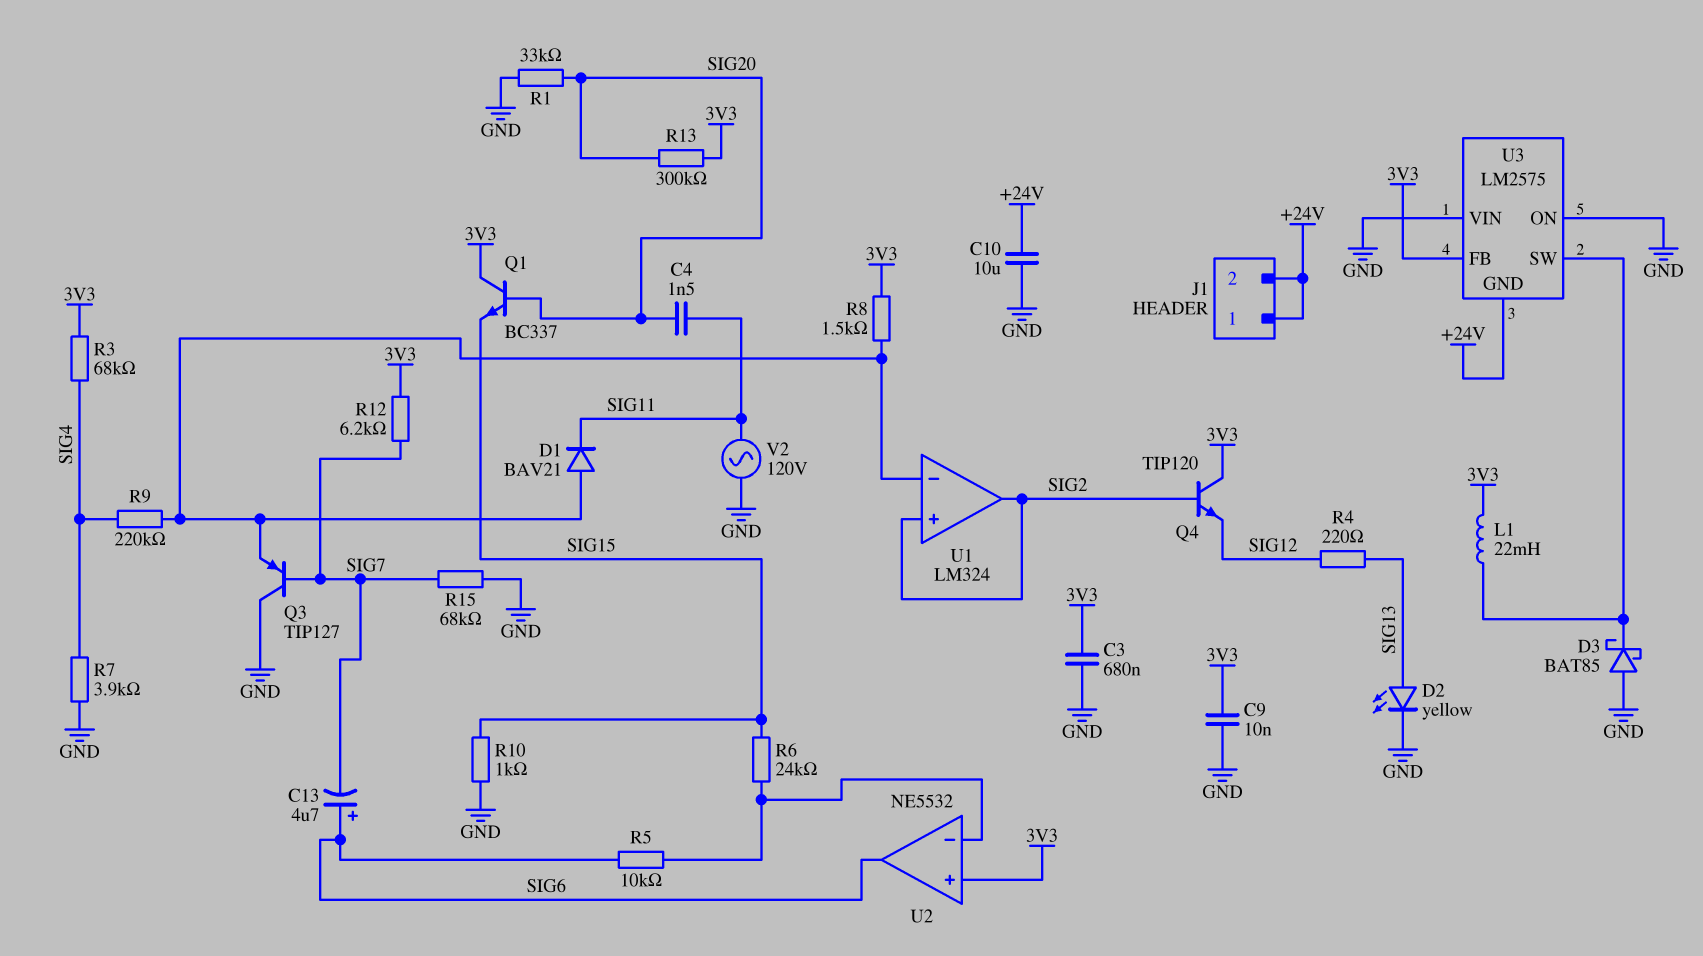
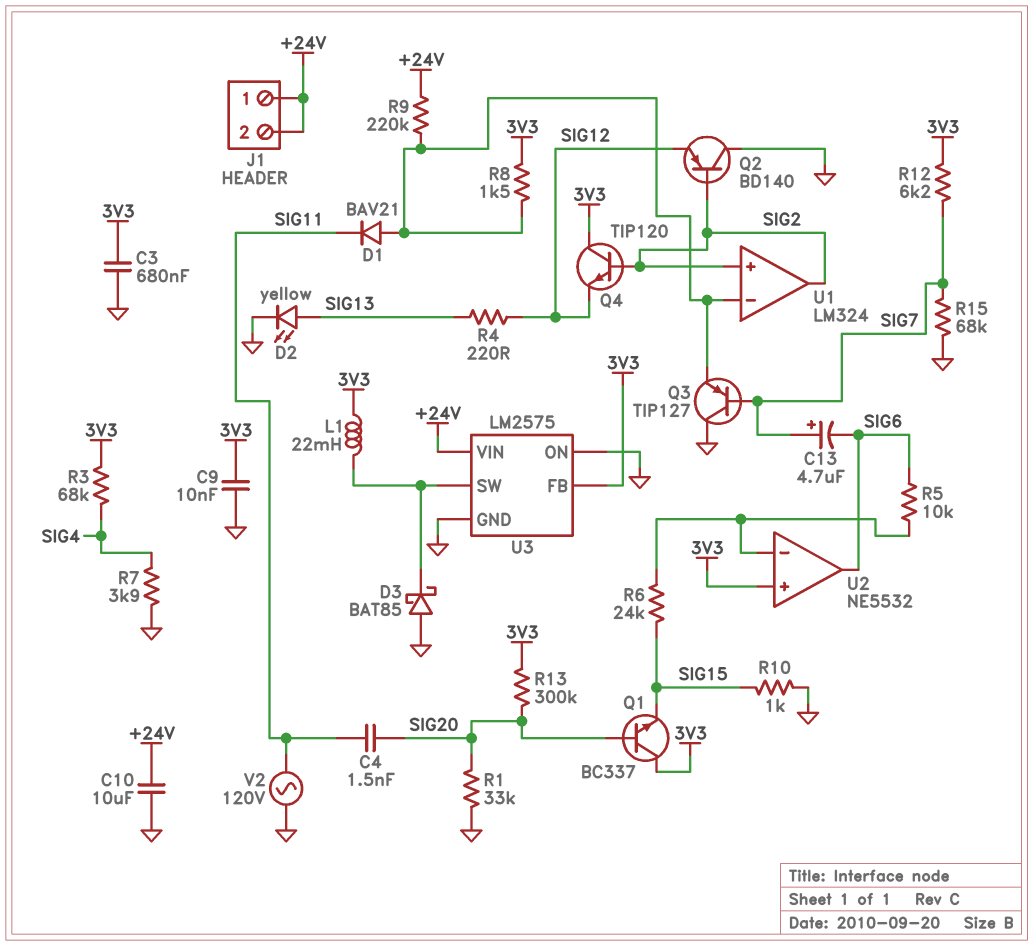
C13: 4.7uF (plus SIG6, minus SIG7) -> 4.7uF (plus SIG7, minus SIG6)
Q2: none -> PNP BD140 (B SIG2, C GND, E SIG12)
R9: 220k (SIG4, U1/in-) -> 220k (+24V, U1/in-)
U3 pin GND: +24V -> GND
U3 pin VIN: GND -> +24V

